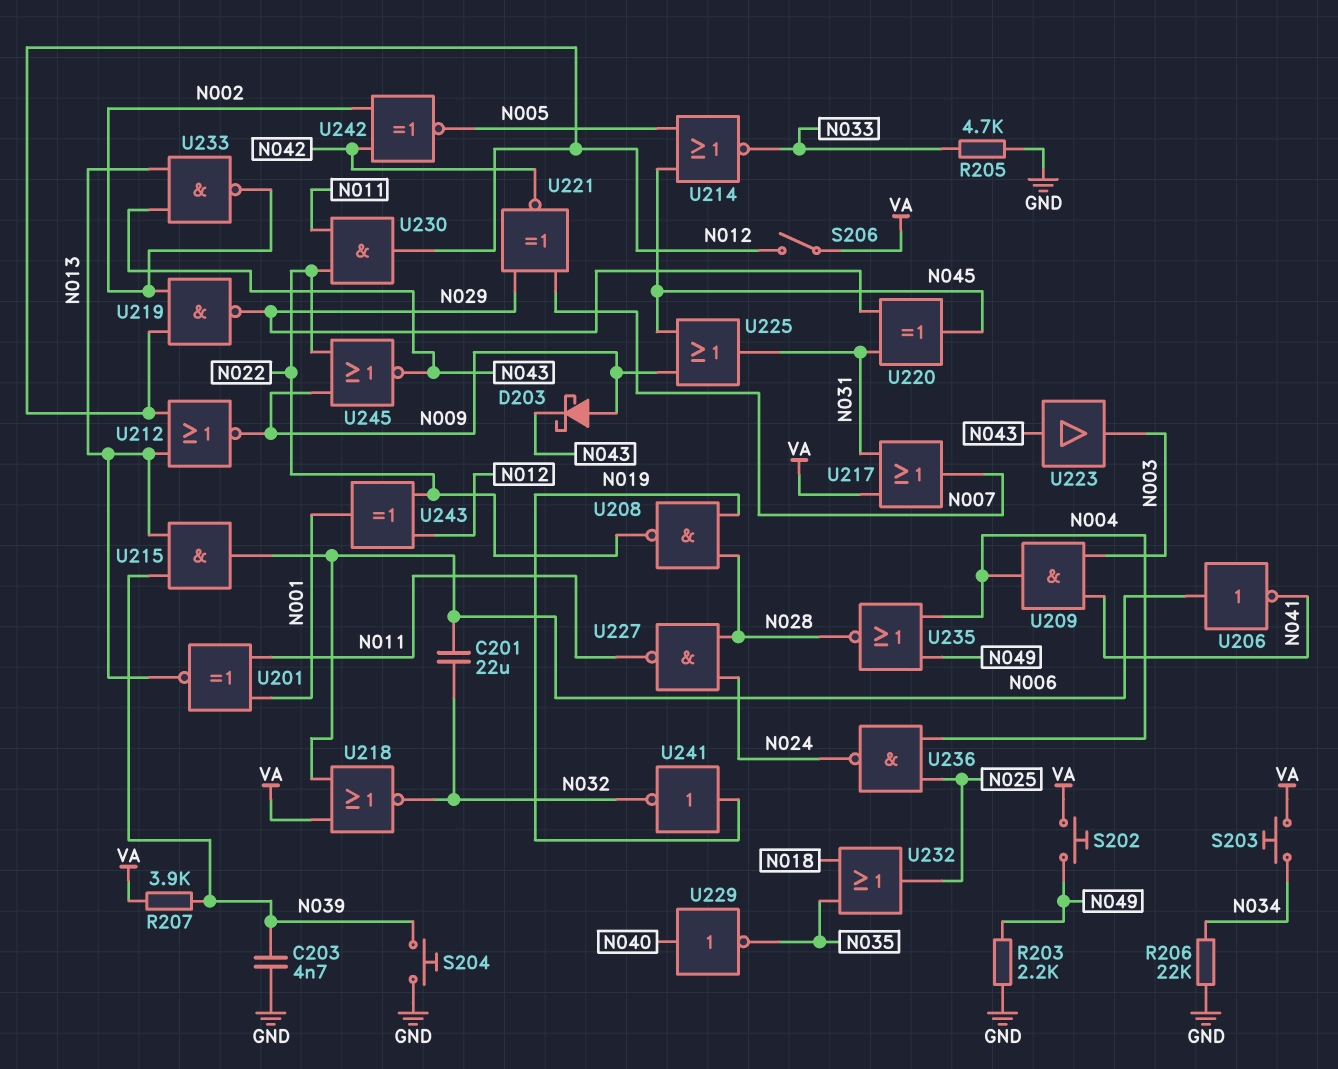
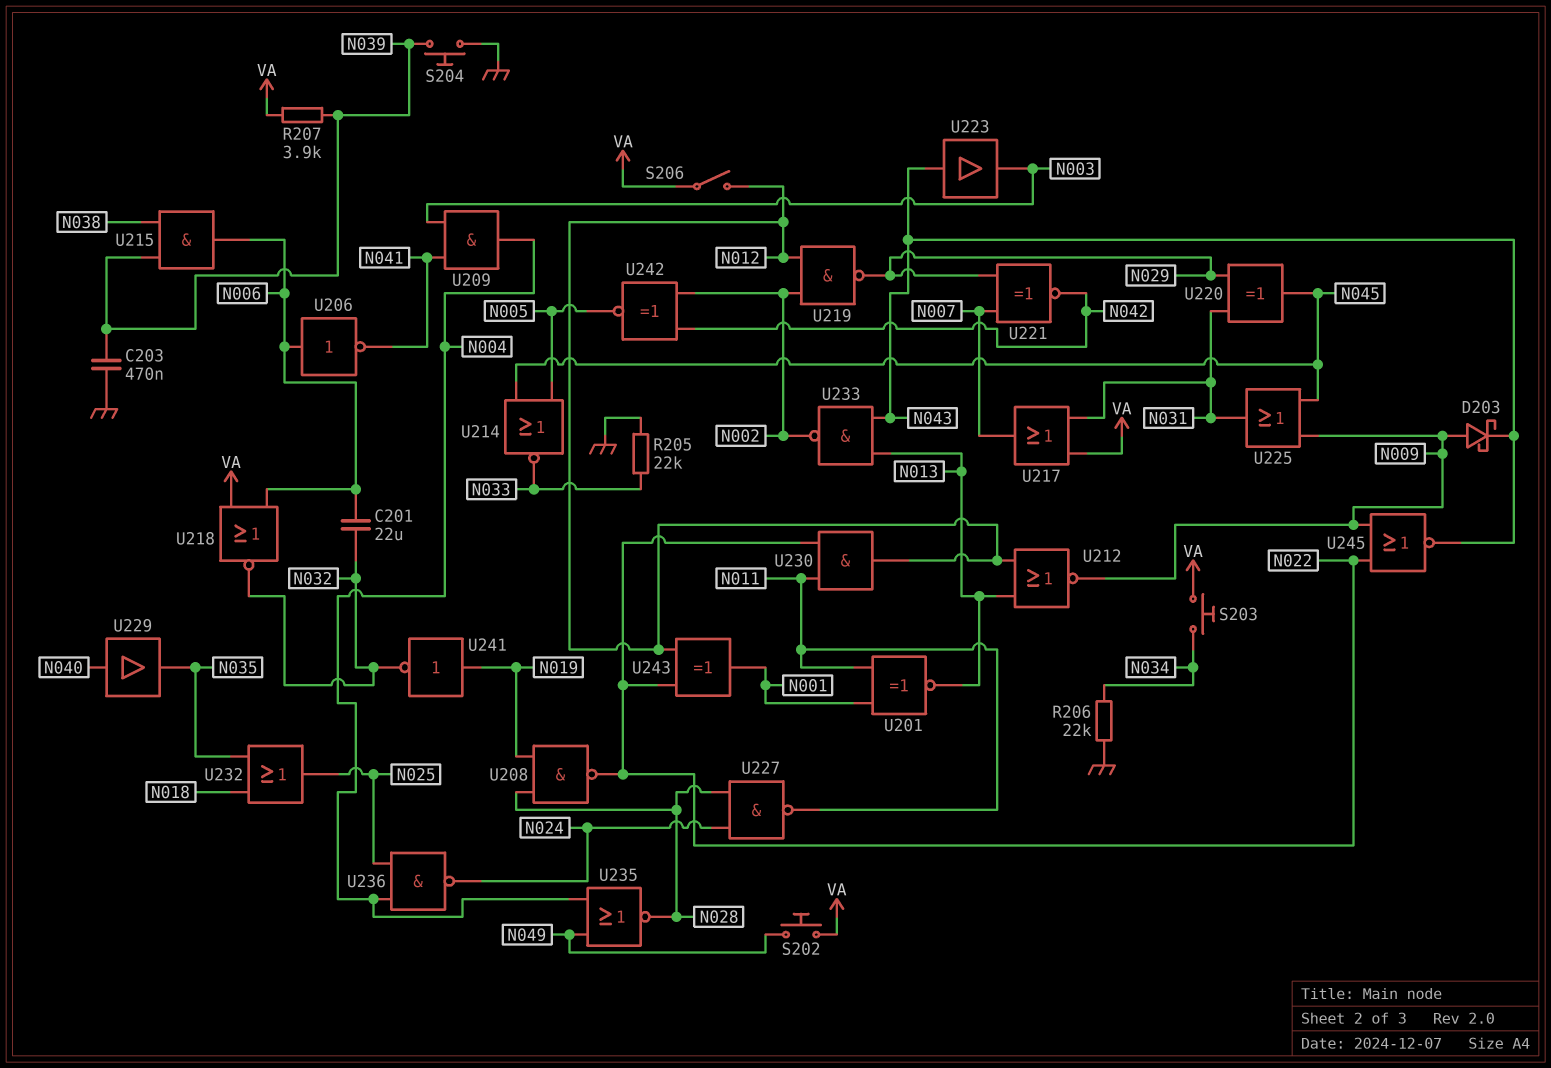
C203: 4.7nF (GND, N039) -> 470nF (GND, N039)
R203: 2.2k (GND, N049) -> none
R205: 4.7k (GND, N033) -> 22k (GND, N033)
U215: AND (in N013, in N039, out N006) -> AND (in N038, in N039, out N006)
U229: NOT (in N040, out N035) -> buffer (in N040, out N035)

